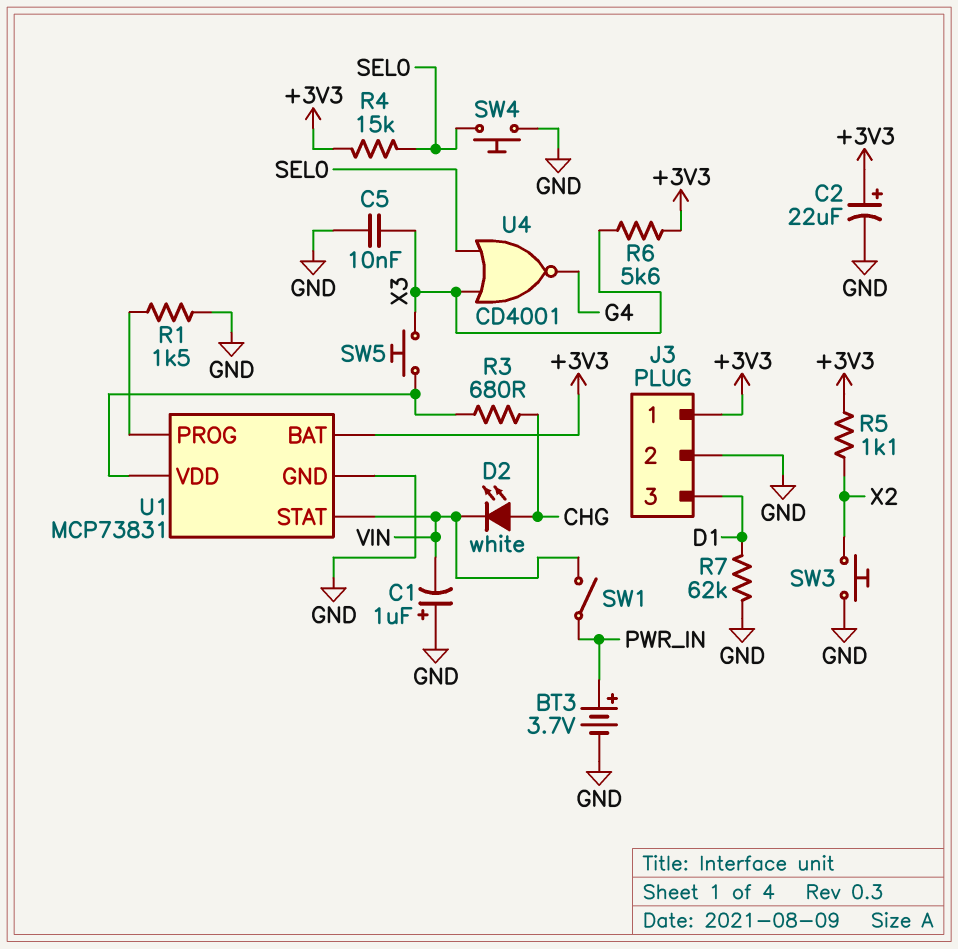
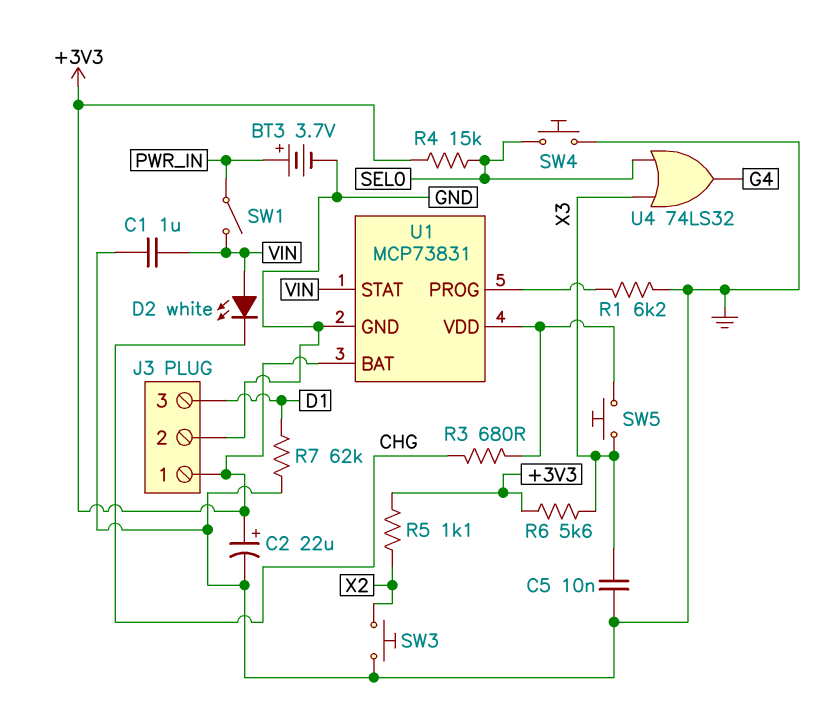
C1: 1uF (plus GND, minus VIN) -> 1uF (GND, VIN)
D2: LED white (A CHG, K VIN) -> LED white (A VIN, K CHG)
R1: 1.5k (GND, U1/PROG) -> 6.2k (GND, U1/PROG)
U4: NOR CD4001 (in SEL0, in X3, out G4) -> OR 74LS32 (in SEL0, in X3, out G4)

